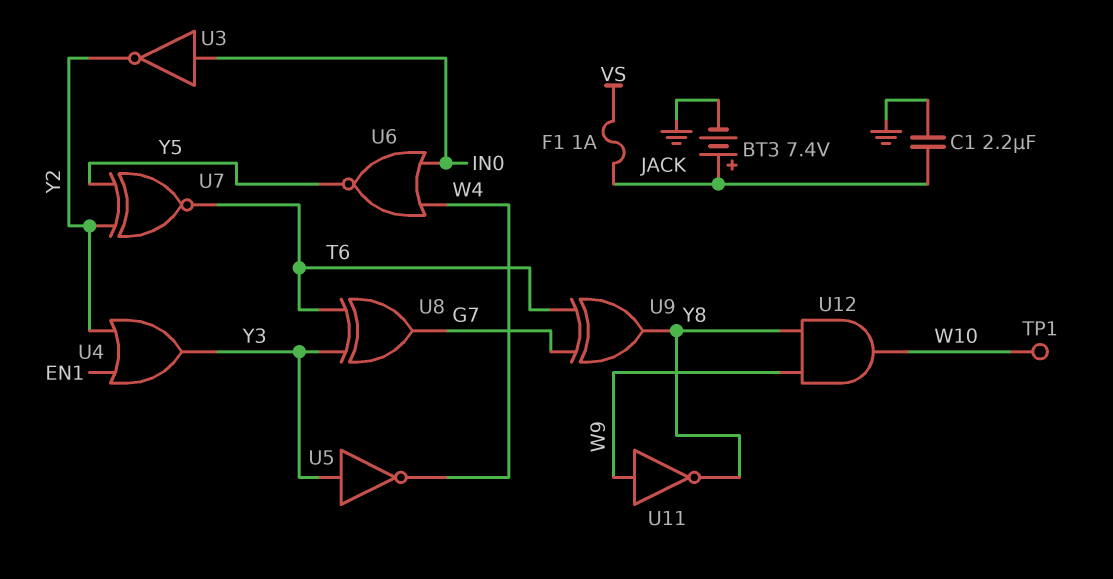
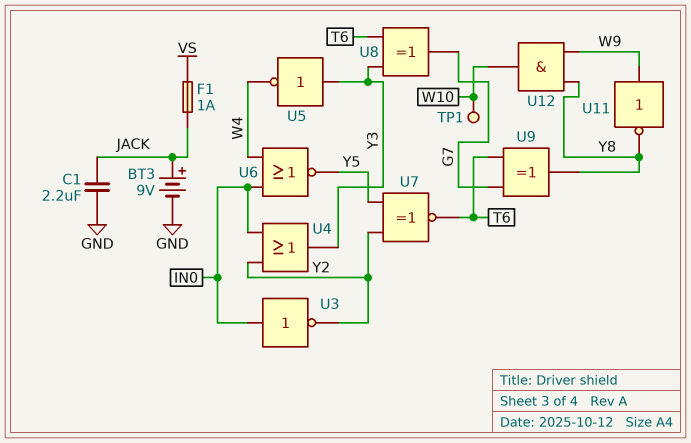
BT3: 7.4V (plus JACK, minus GND) -> 9V (plus JACK, minus GND)
U4: OR (in EN1, in Y2, out Y3) -> OR (in IN0, in Y2, out Y3)

